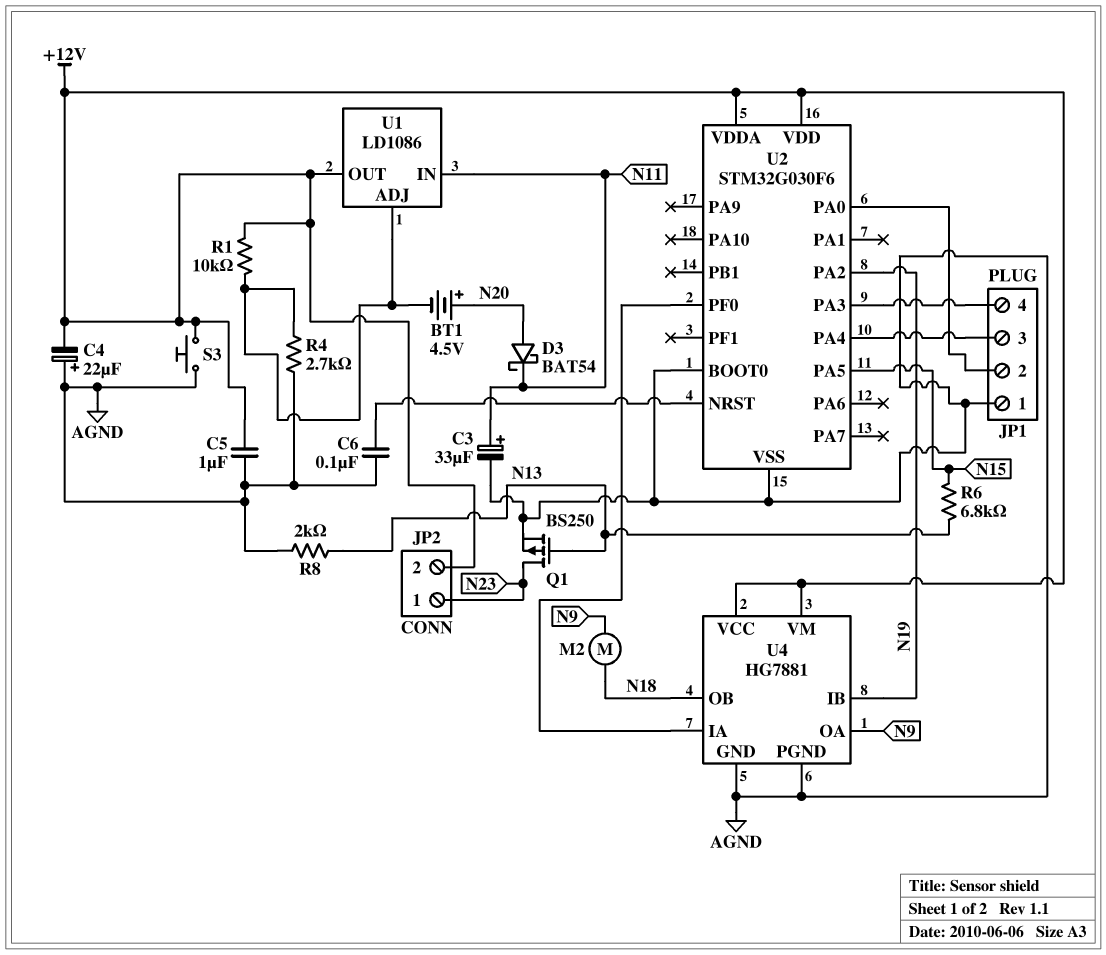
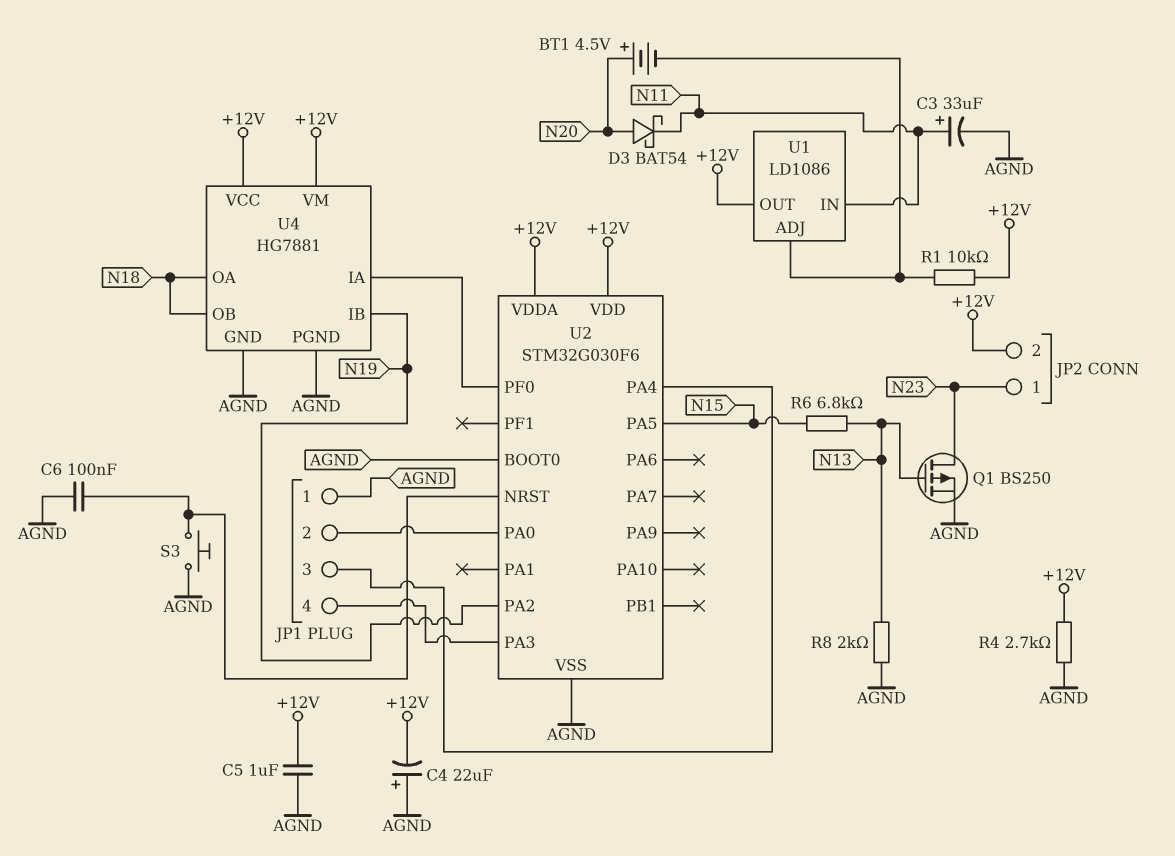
M2: motor (N9, N18) -> none
R4: 2.7k (AGND, U1/ADJ) -> 2.7k (+12V, AGND)
S3: button (+12V, AGND) -> button (AGND, U2/NRST)
U4 pin OA: N9 -> N18

